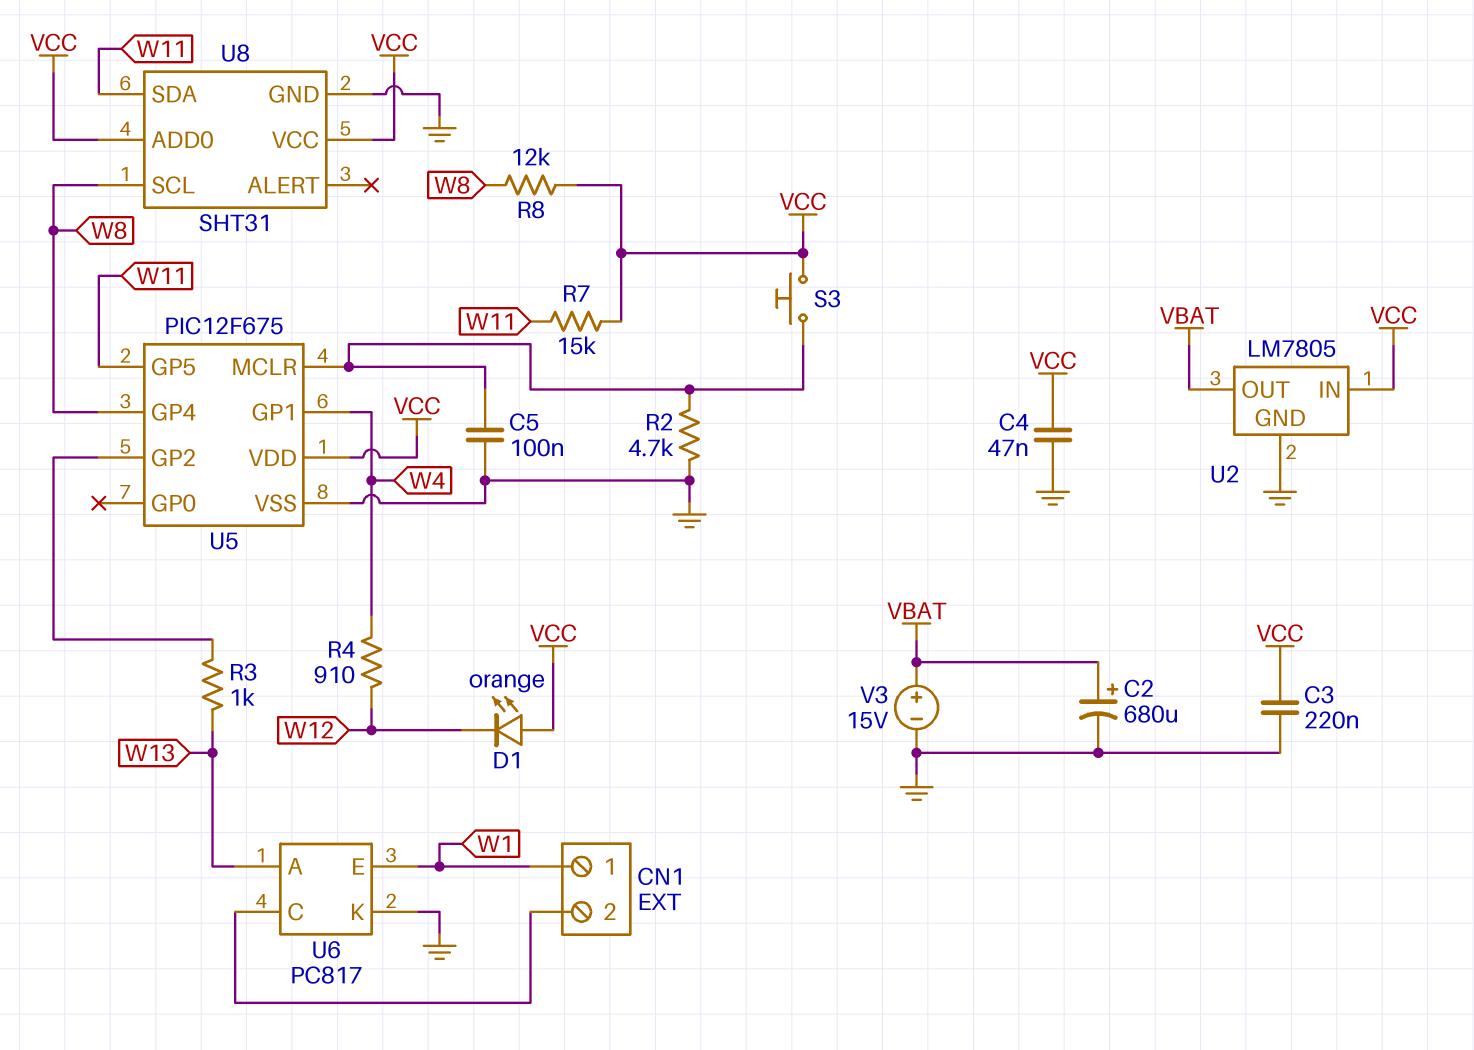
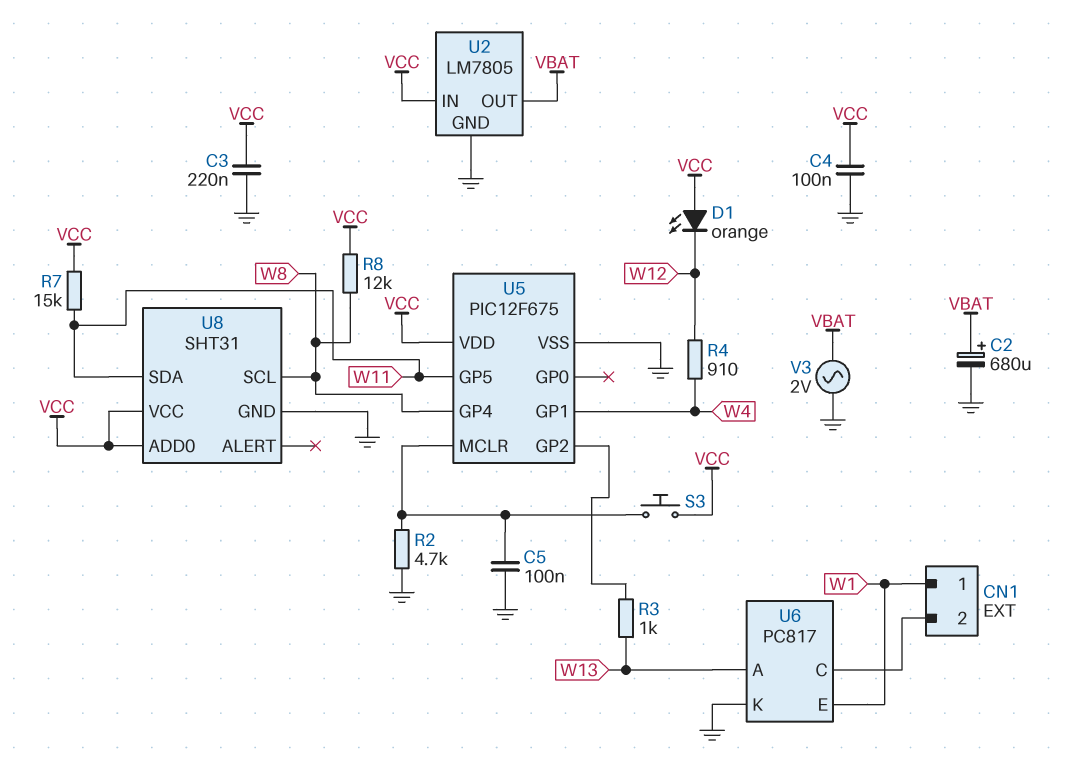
C4: 47nF (GND, VCC) -> 100nF (GND, VCC)
V3: 15V (plus VBAT, minus GND) -> AC 2V (GND, VBAT)

